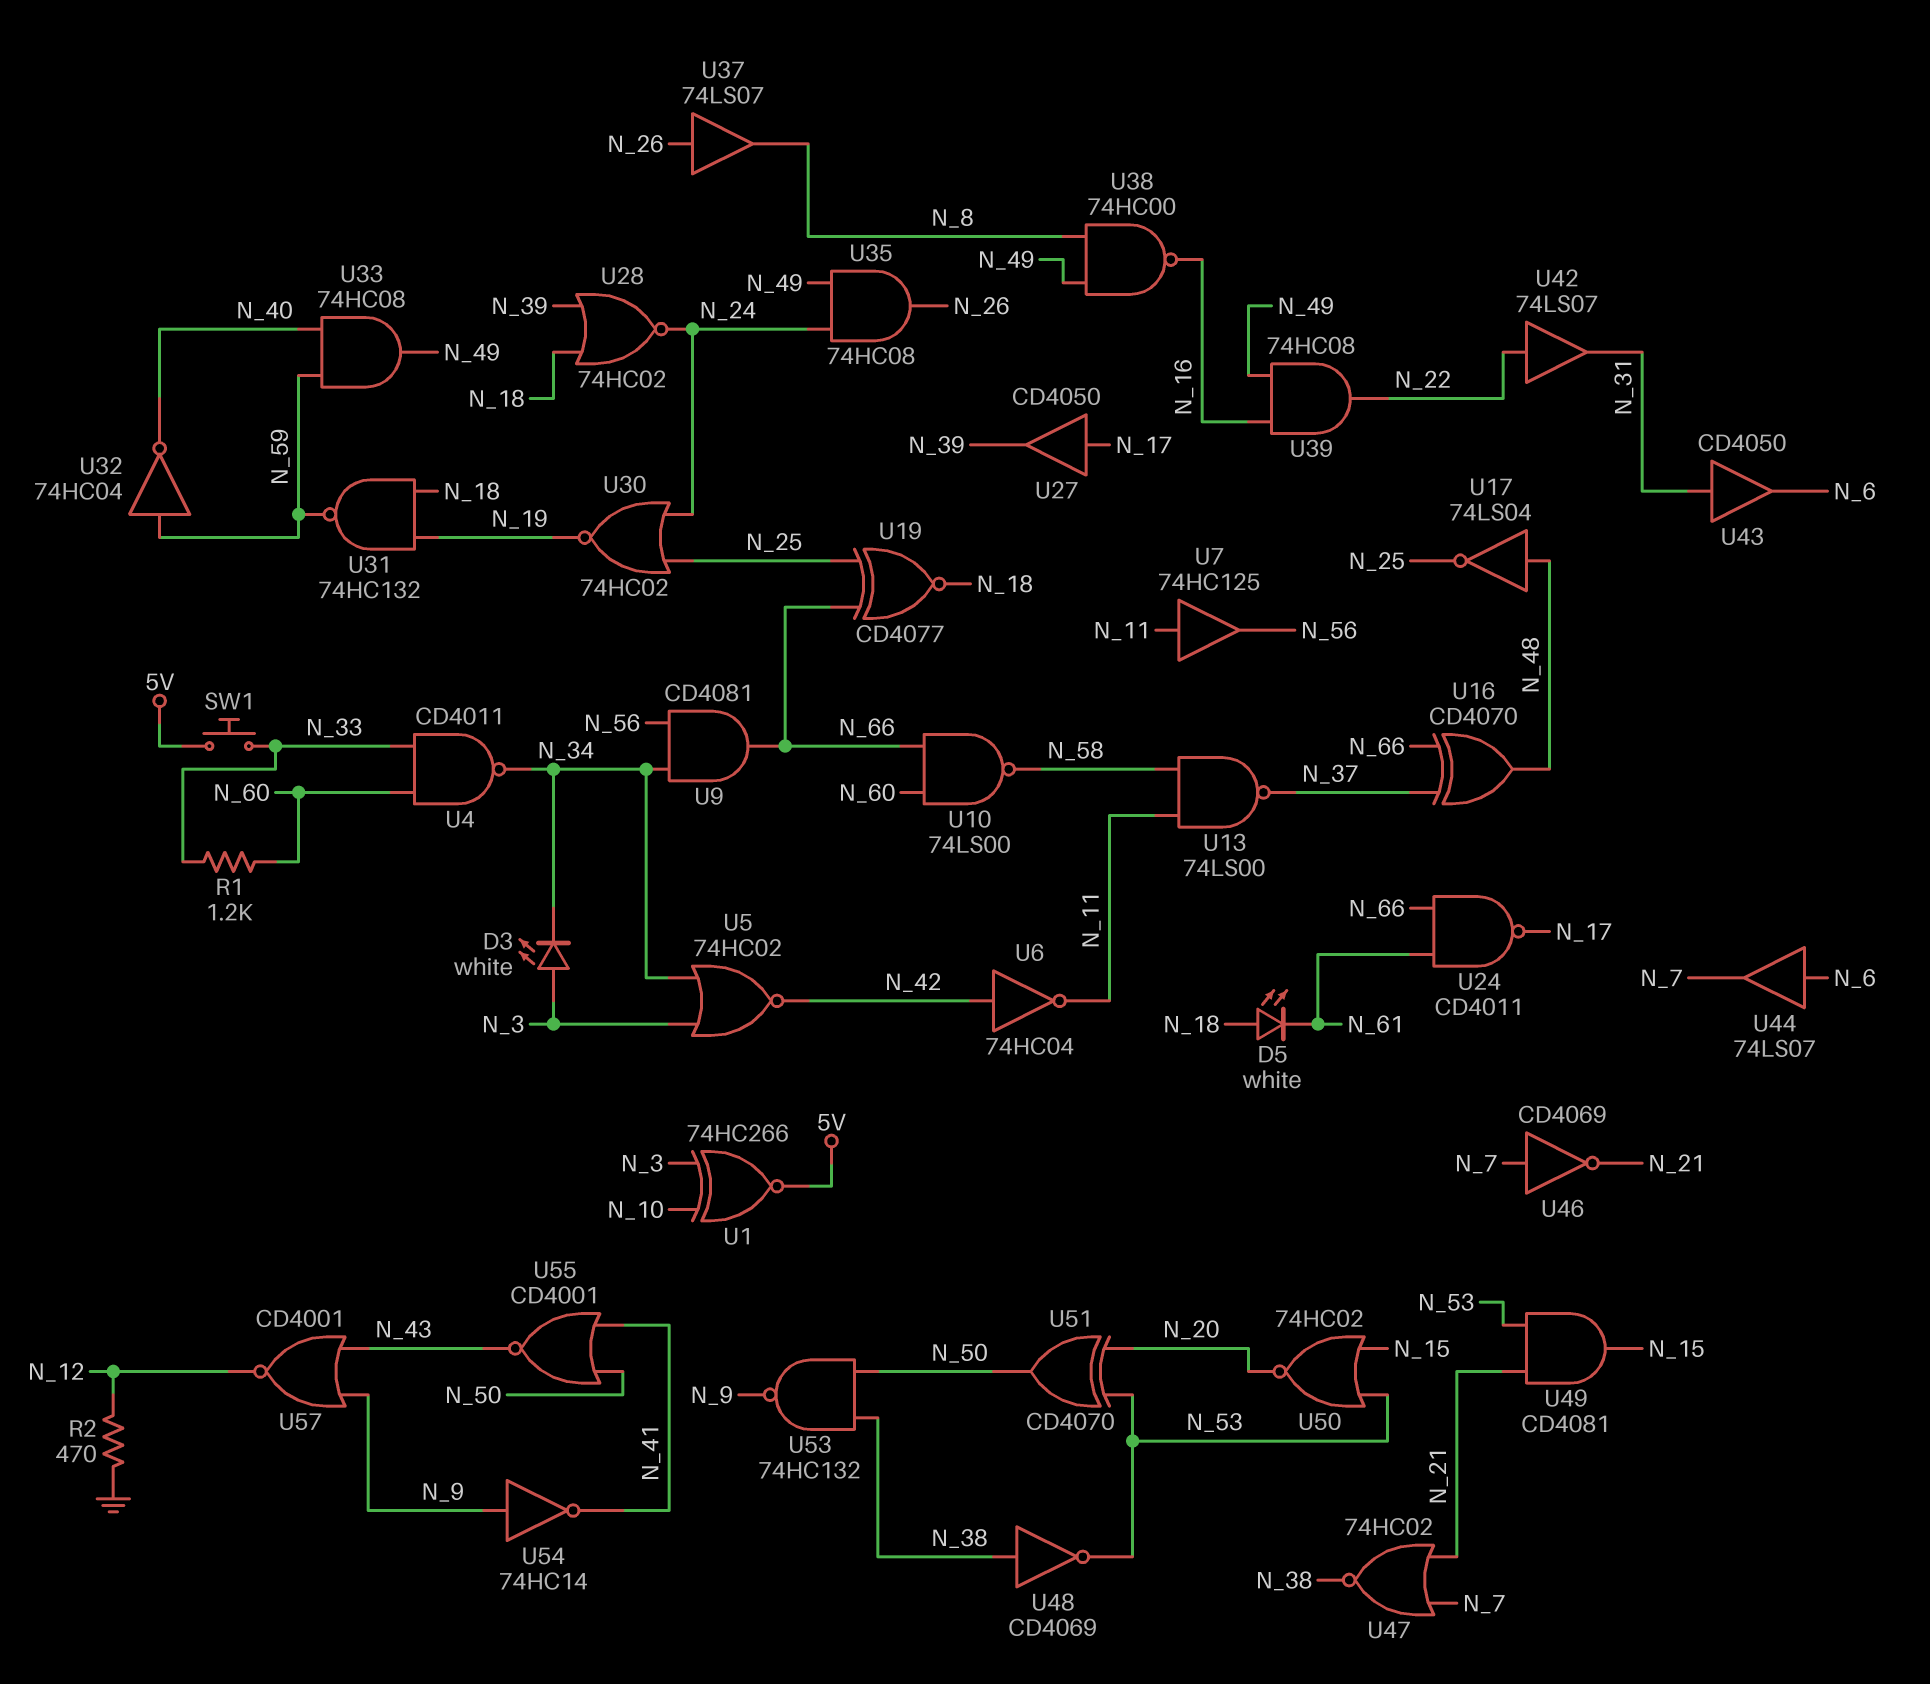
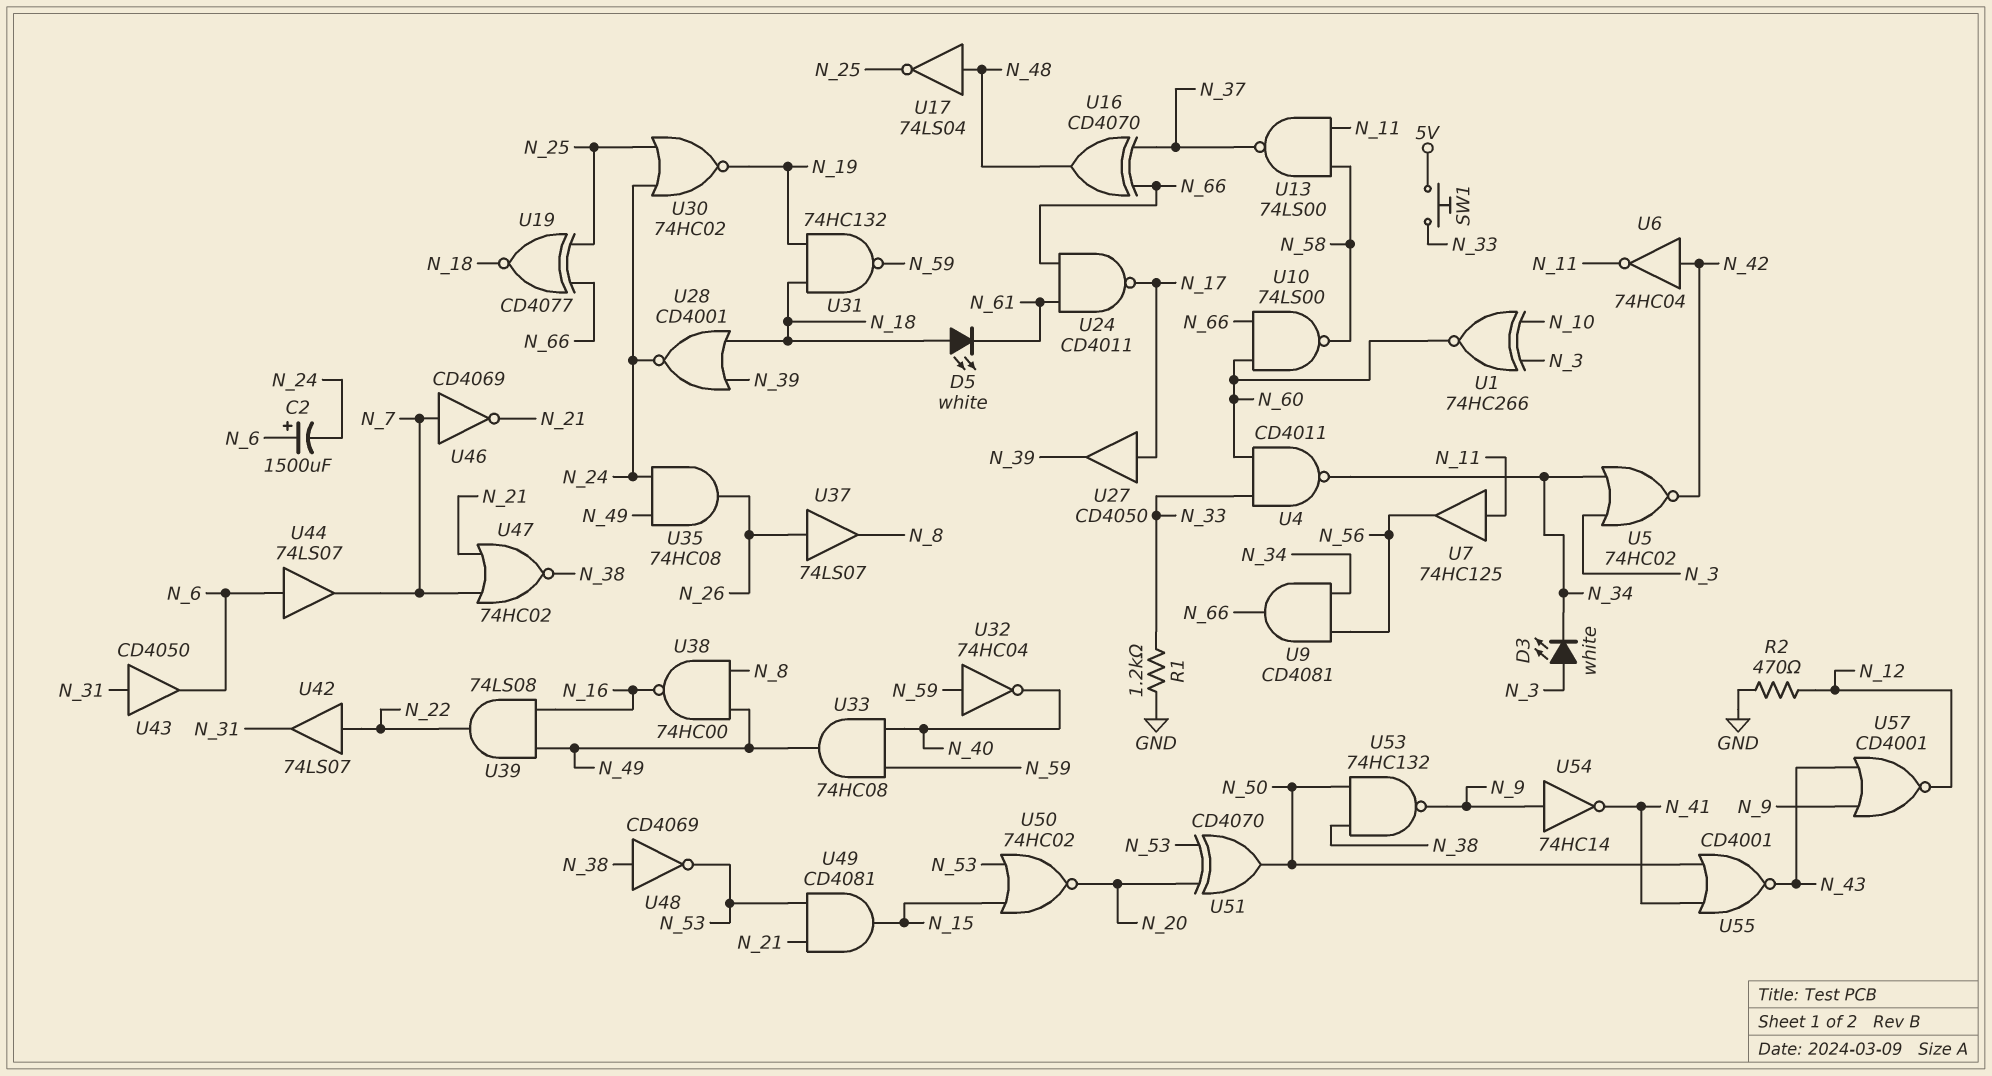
C2: none -> 1500uF (plus N_6, minus N_24)
R1: 1.2k (N_33, N_60) -> 1.2k (GND, N_33)
U1: XNOR 74HC266 (in N_3, in N_10, out 5V) -> XNOR 74HC266 (in N_3, in N_10, out N_60)
U28: NOR 74HC02 (in N_18, in N_39, out N_24) -> NOR CD4001 (in N_18, in N_39, out N_24)
U39: AND 74HC08 (in N_16, in N_49, out N_22) -> AND 74LS08 (in N_16, in N_49, out N_22)

